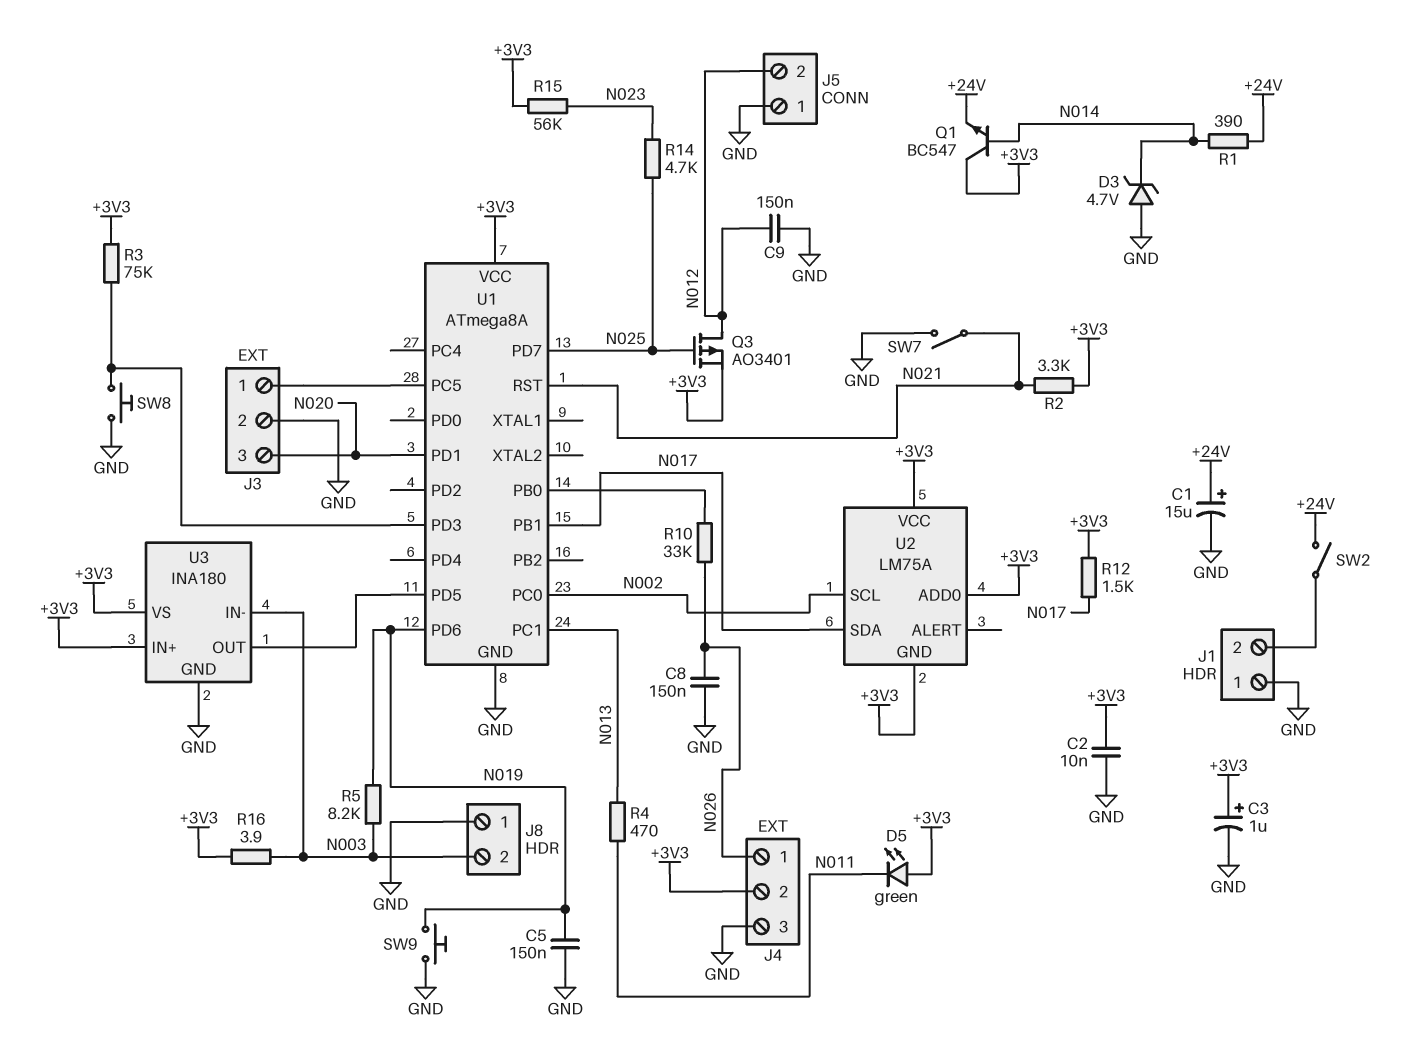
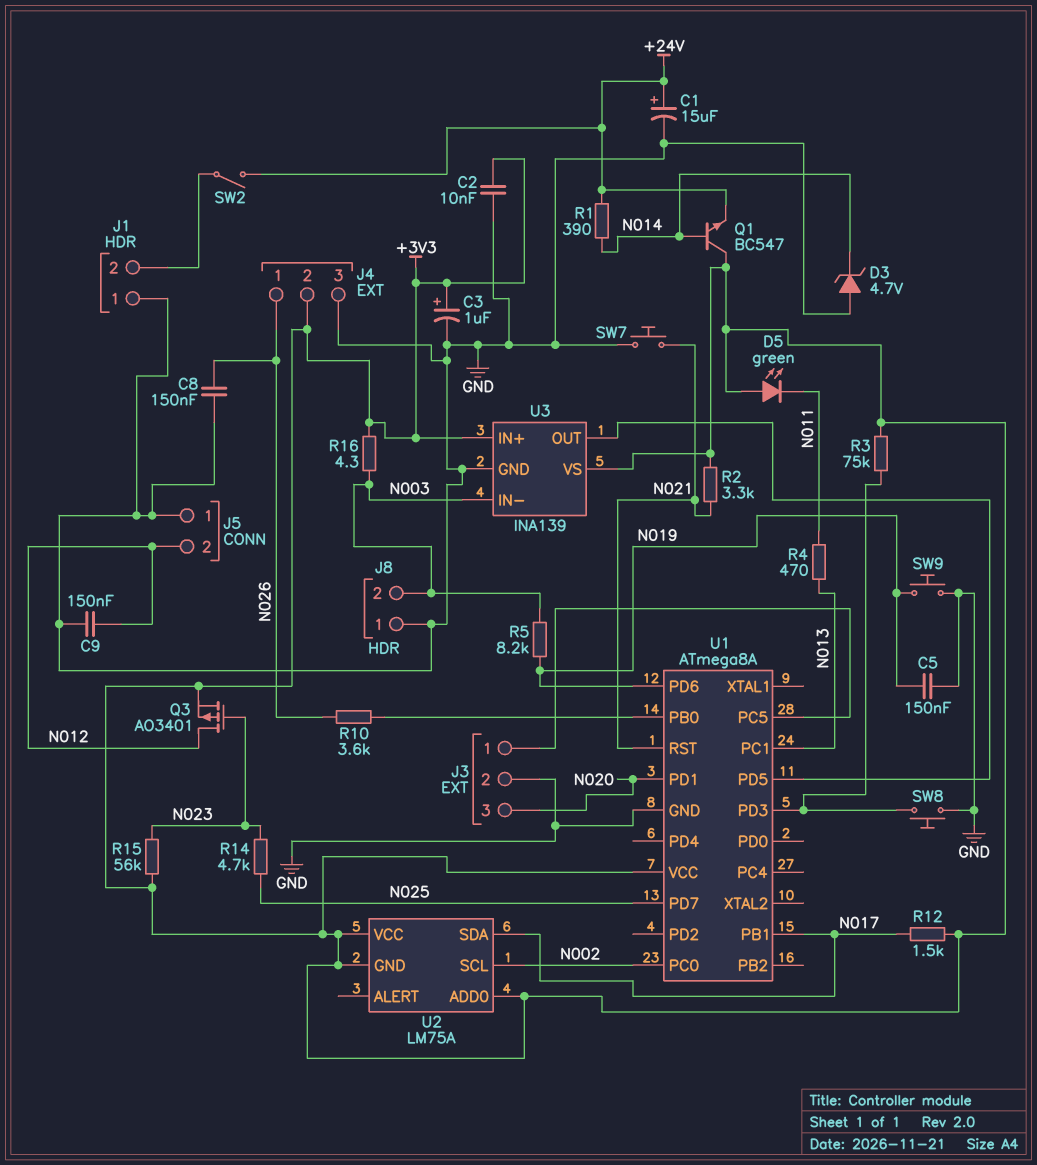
Q3: PMOS AO3401 (G N025, D N012, S +3V3) -> PMOS AO3401 (G N023, D N012, S +3V3)
R10: 33k (N026, U1/PB0) -> 3.6k (N026, U1/PB0)
R16: 3.9 (+3V3, N003) -> 4.3 (+3V3, N003)
SW7: switch (GND, N021) -> button (GND, N021)
U3: INA180 -> INA139

